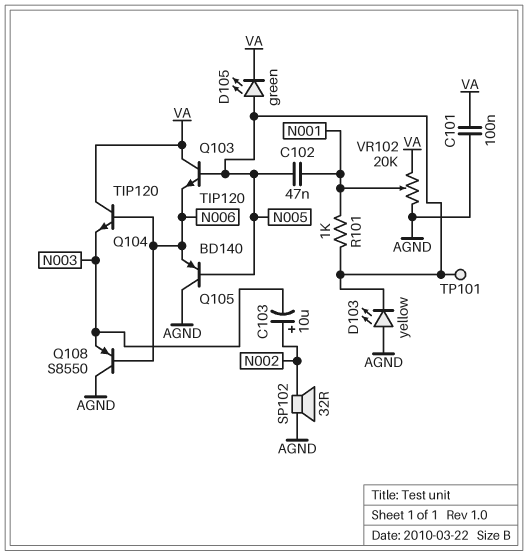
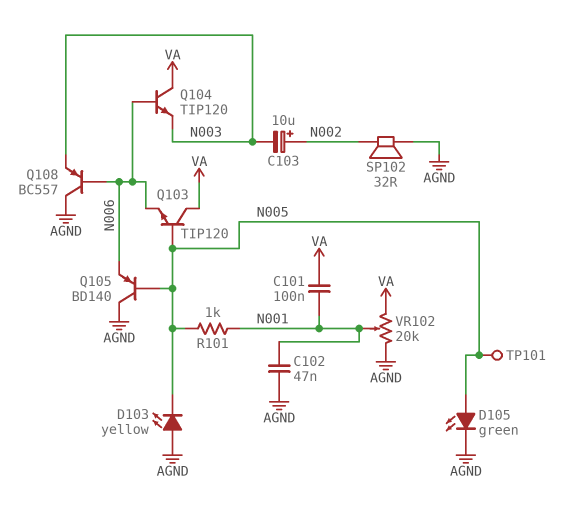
C101: 100nF (AGND, VA) -> 100nF (N001, VA)
C102: 47nF (N001, N005) -> 47nF (AGND, N001)
D105: LED green (A N005, K VA) -> LED green (A N005, K AGND)
Q108: PNP S8550 (B N006, C AGND, E N003) -> PNP BC557 (B N006, C AGND, E N003)

